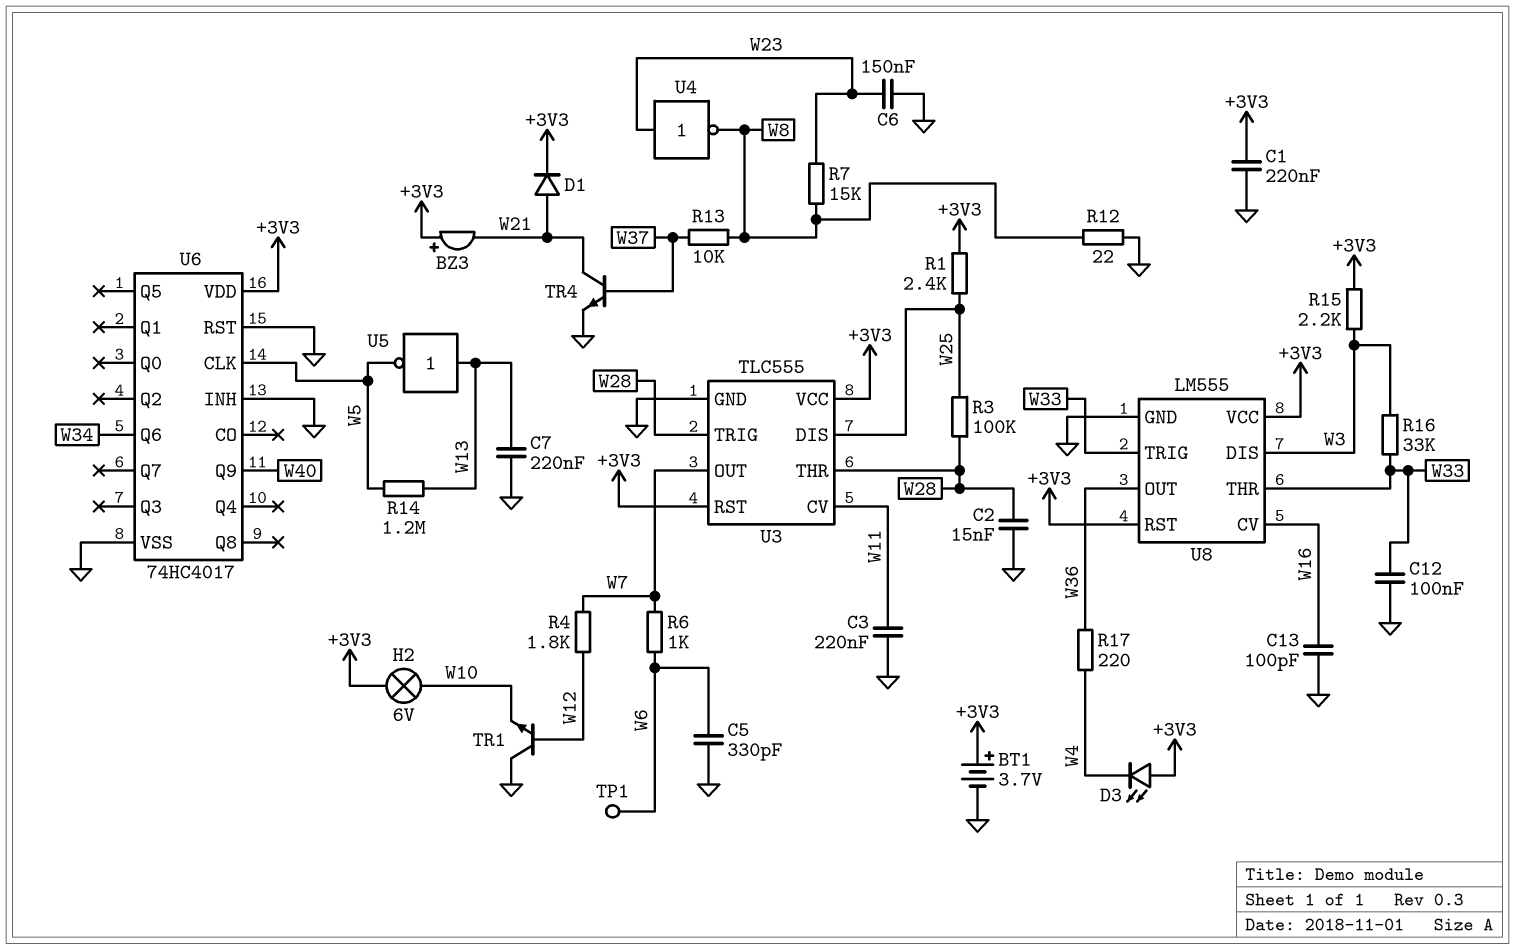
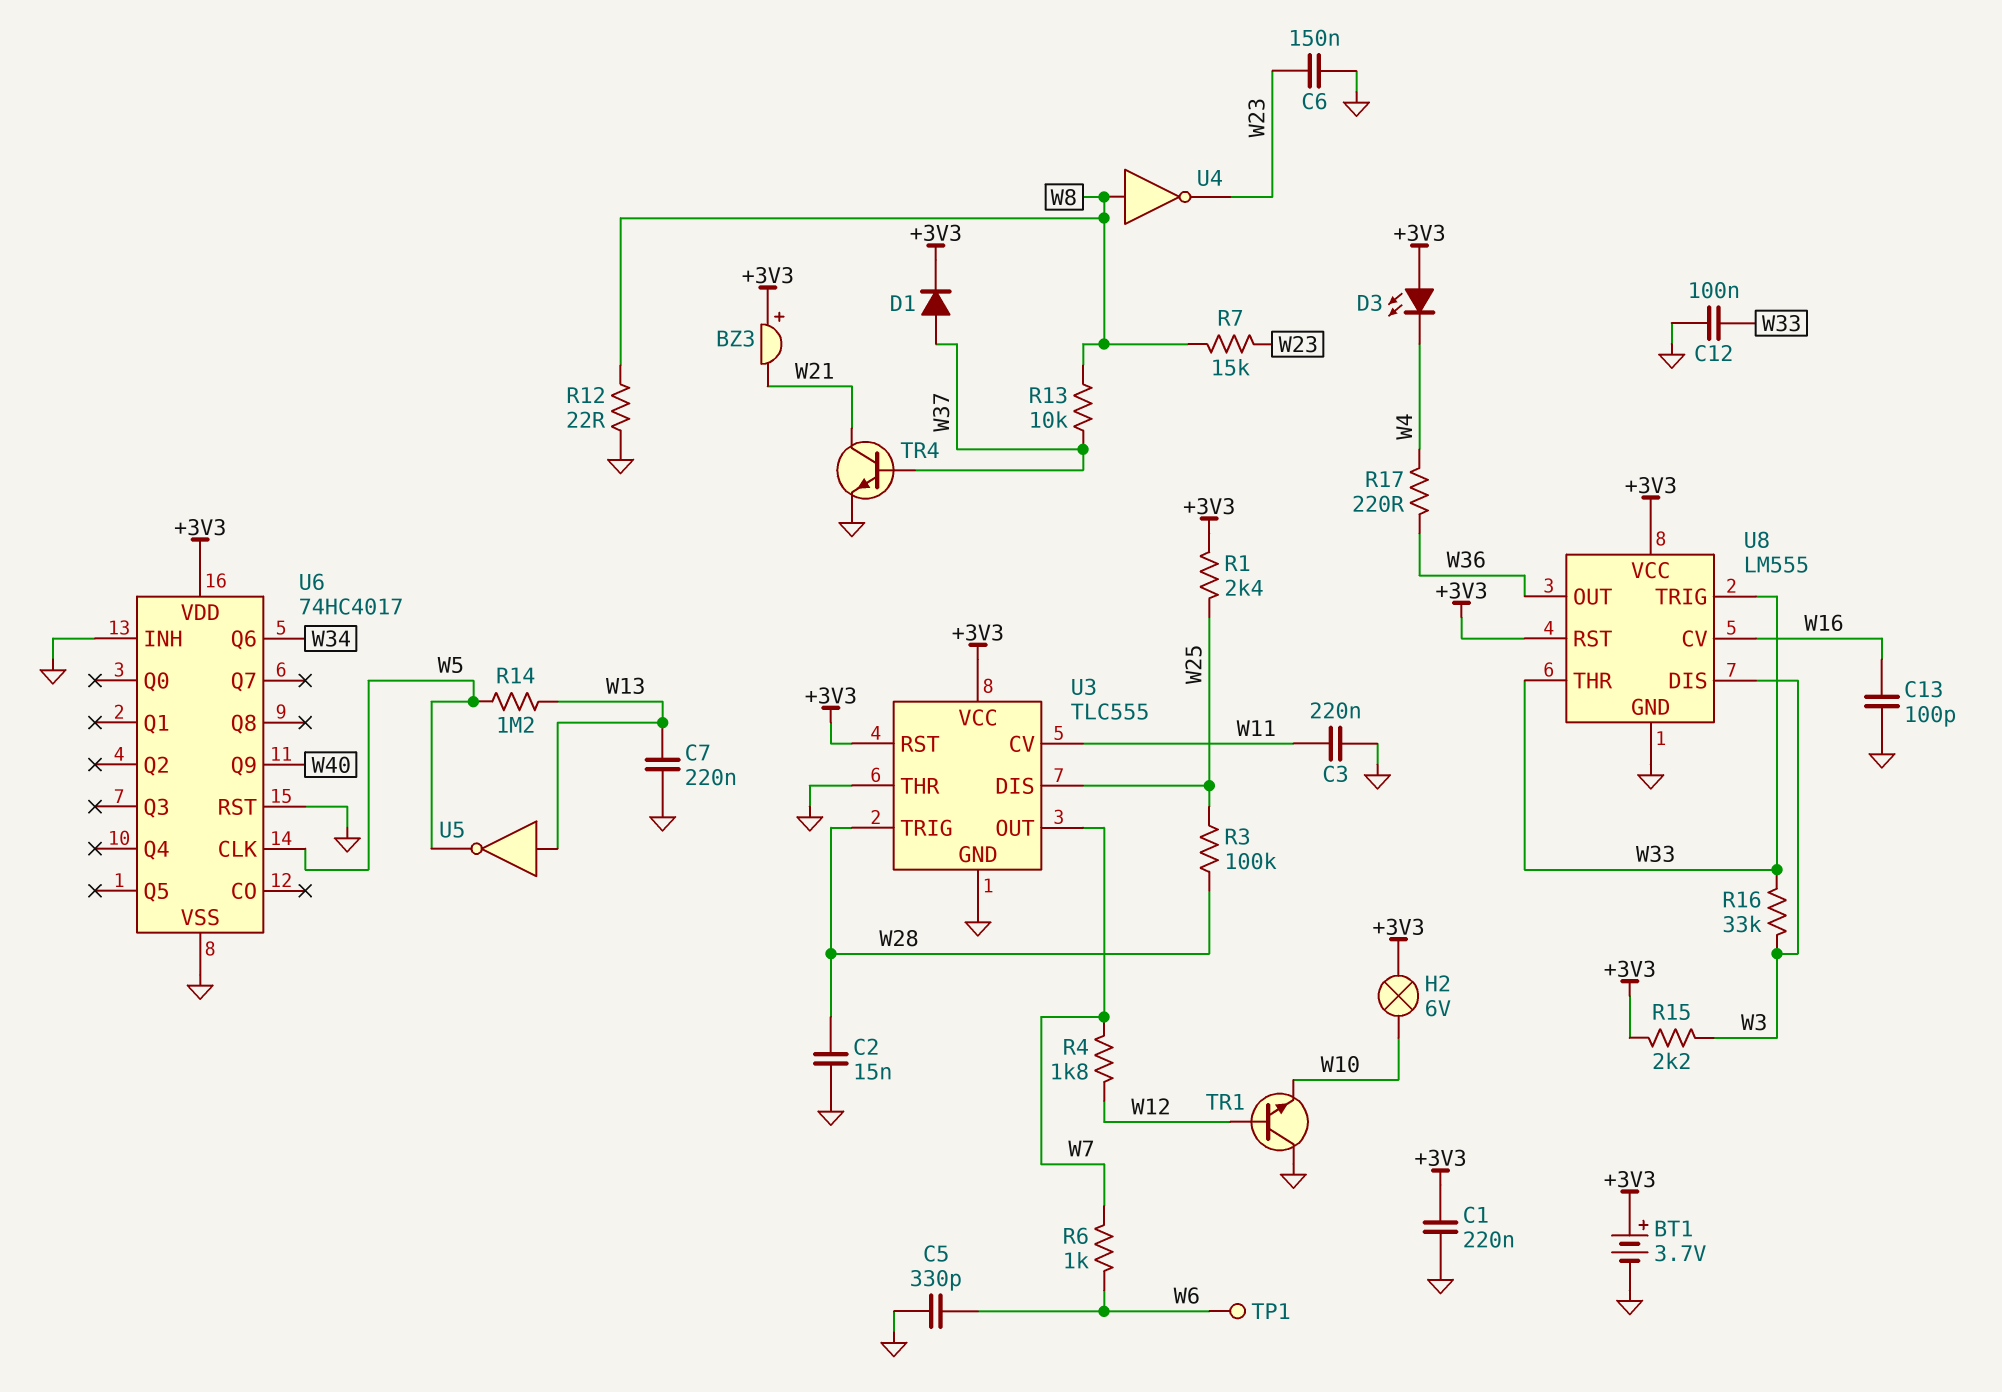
D1: diode (A W21, K +3V3) -> diode (A W37, K +3V3)
U3 pin THR: W28 -> GND
U4: NOT (in W23, out W8) -> NOT (in W8, out W23)

